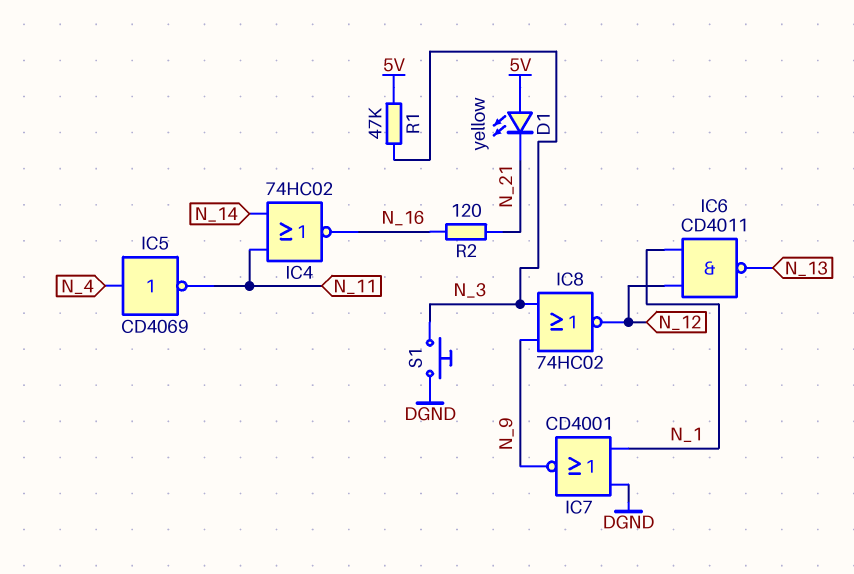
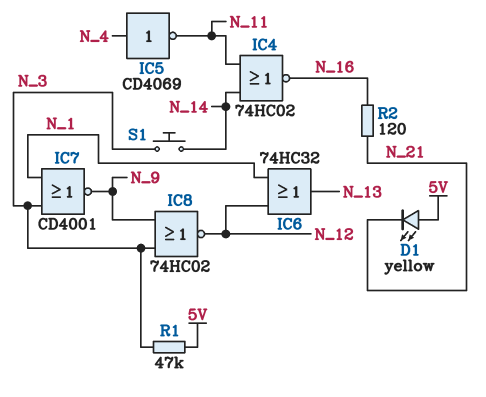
IC6: NAND CD4011 (in N_1, in N_12, out N_13) -> OR 74HC32 (in N_1, in N_12, out N_13)
IC7: NOR CD4001 (in DGND, in N_1, out N_9) -> NOR CD4001 (in N_1, in N_3, out N_9)
S1: button (DGND, N_3) -> button (N_3, N_14)

